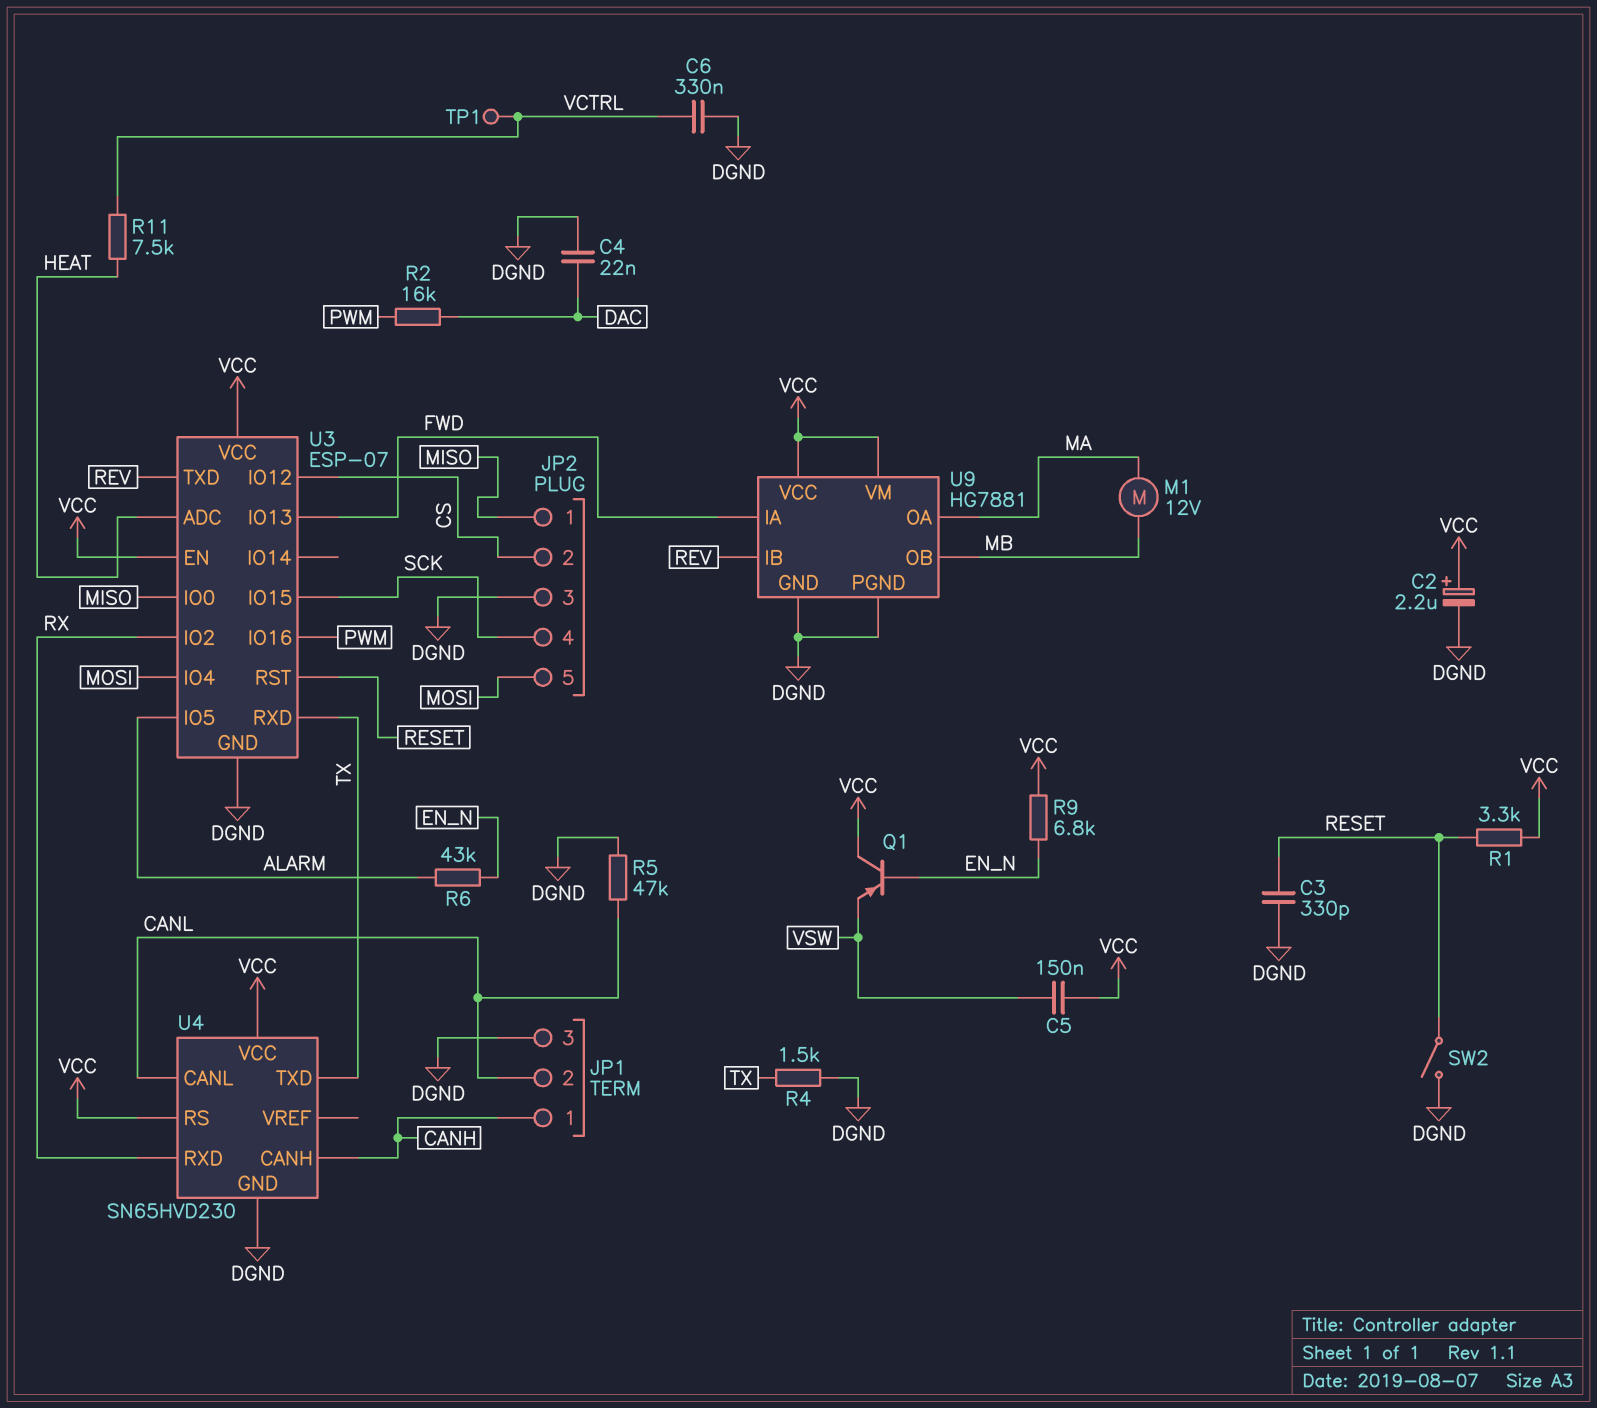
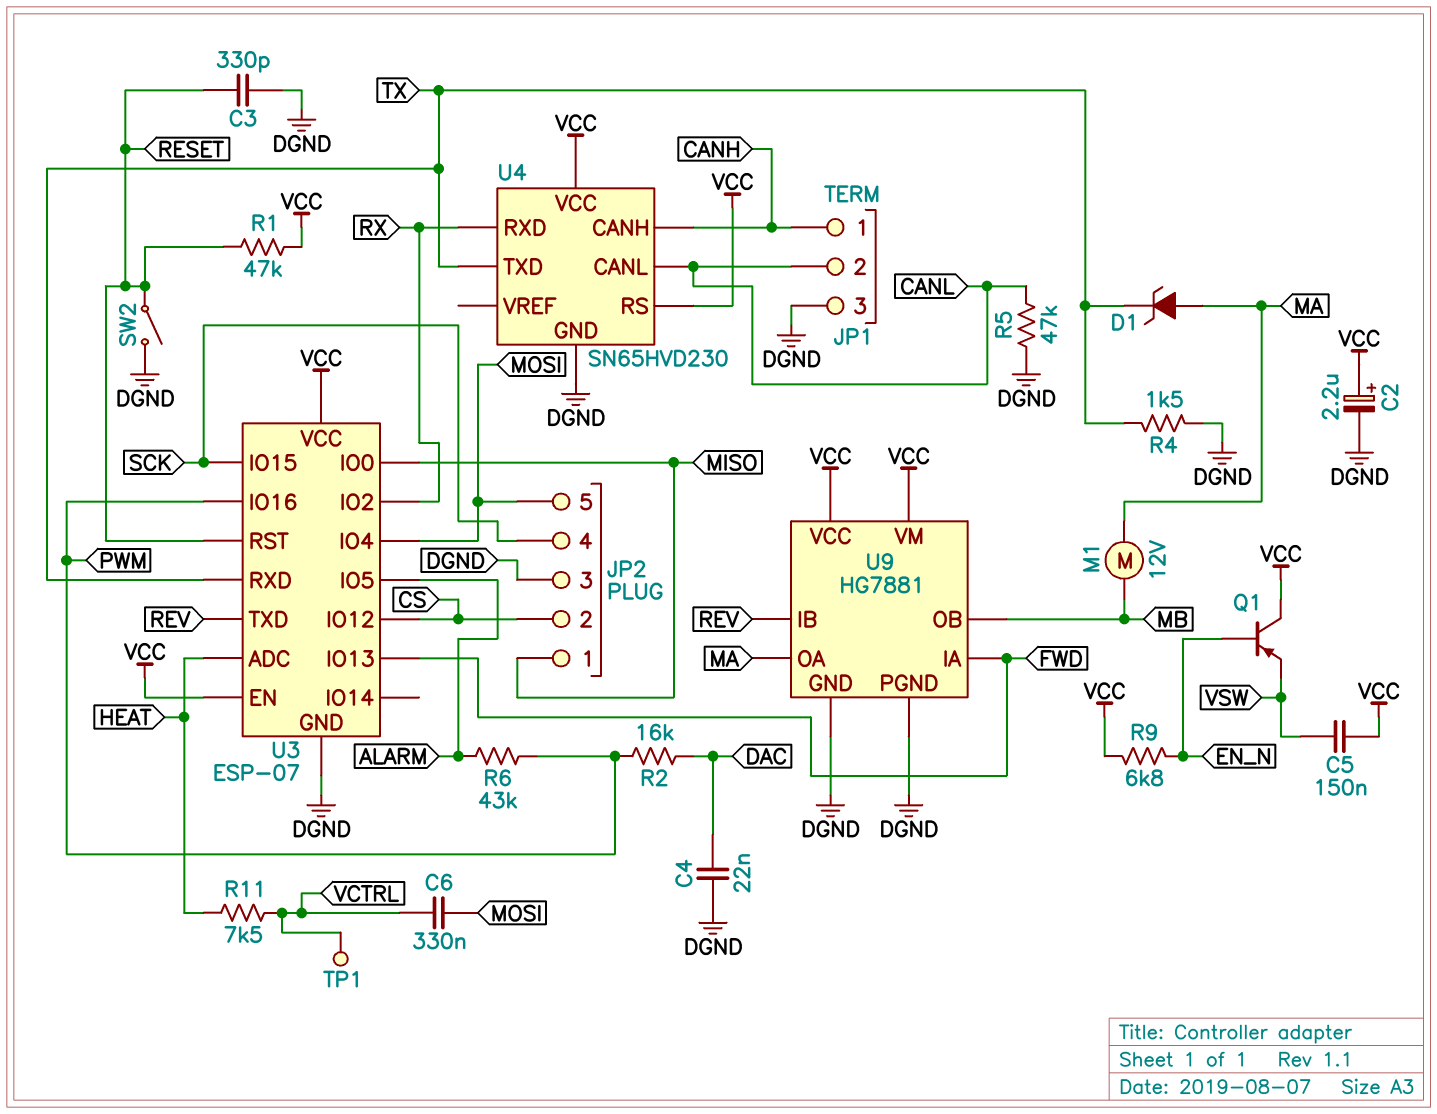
C6: 330nF (DGND, VCTRL) -> 330nF (MOSI, VCTRL)
D1: none -> zener (A MA, K TX)
R1: 3.3k (RESET, VCC) -> 47k (RESET, VCC)
R6: 43k (ALARM, EN_N) -> 43k (ALARM, PWM)

